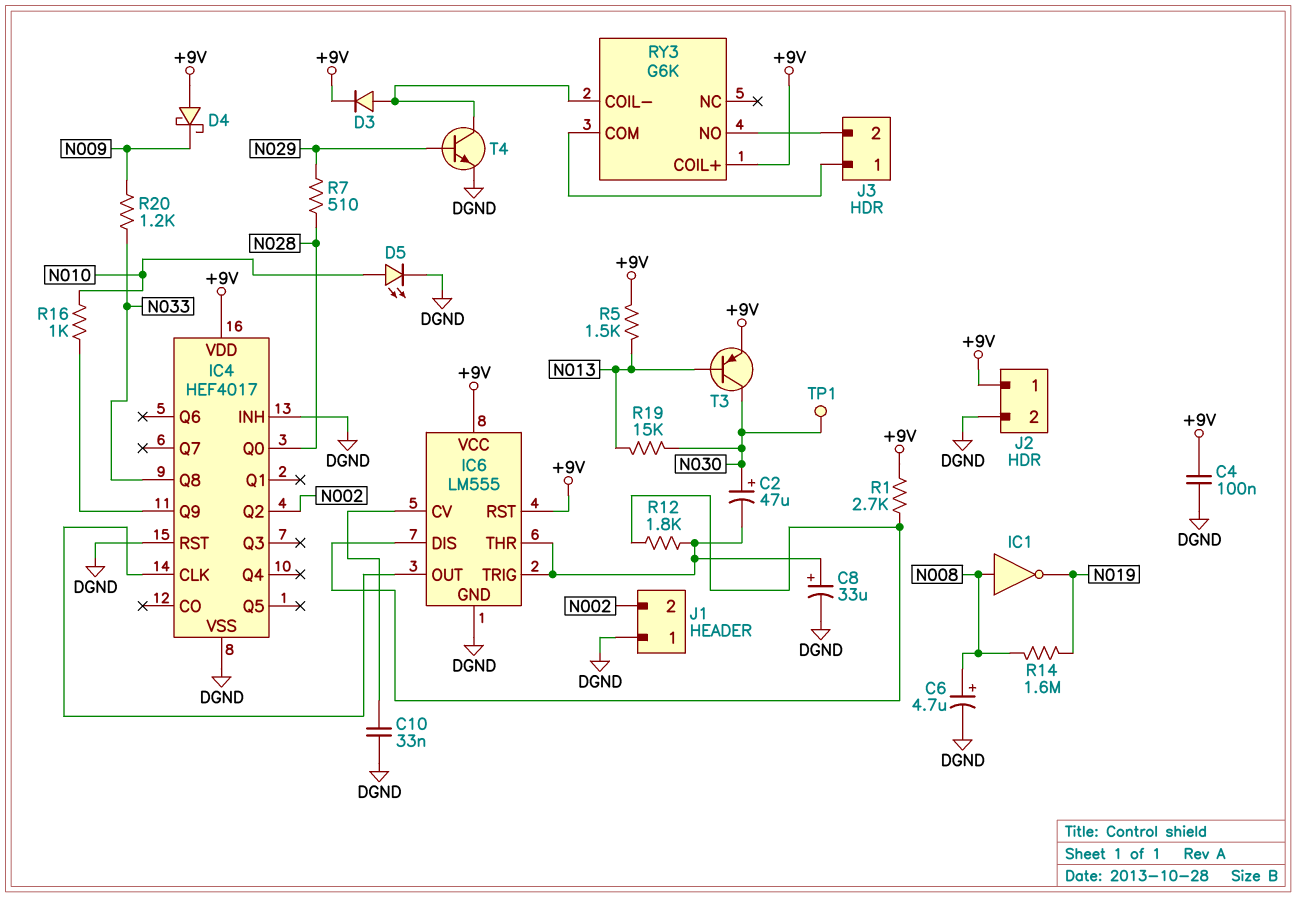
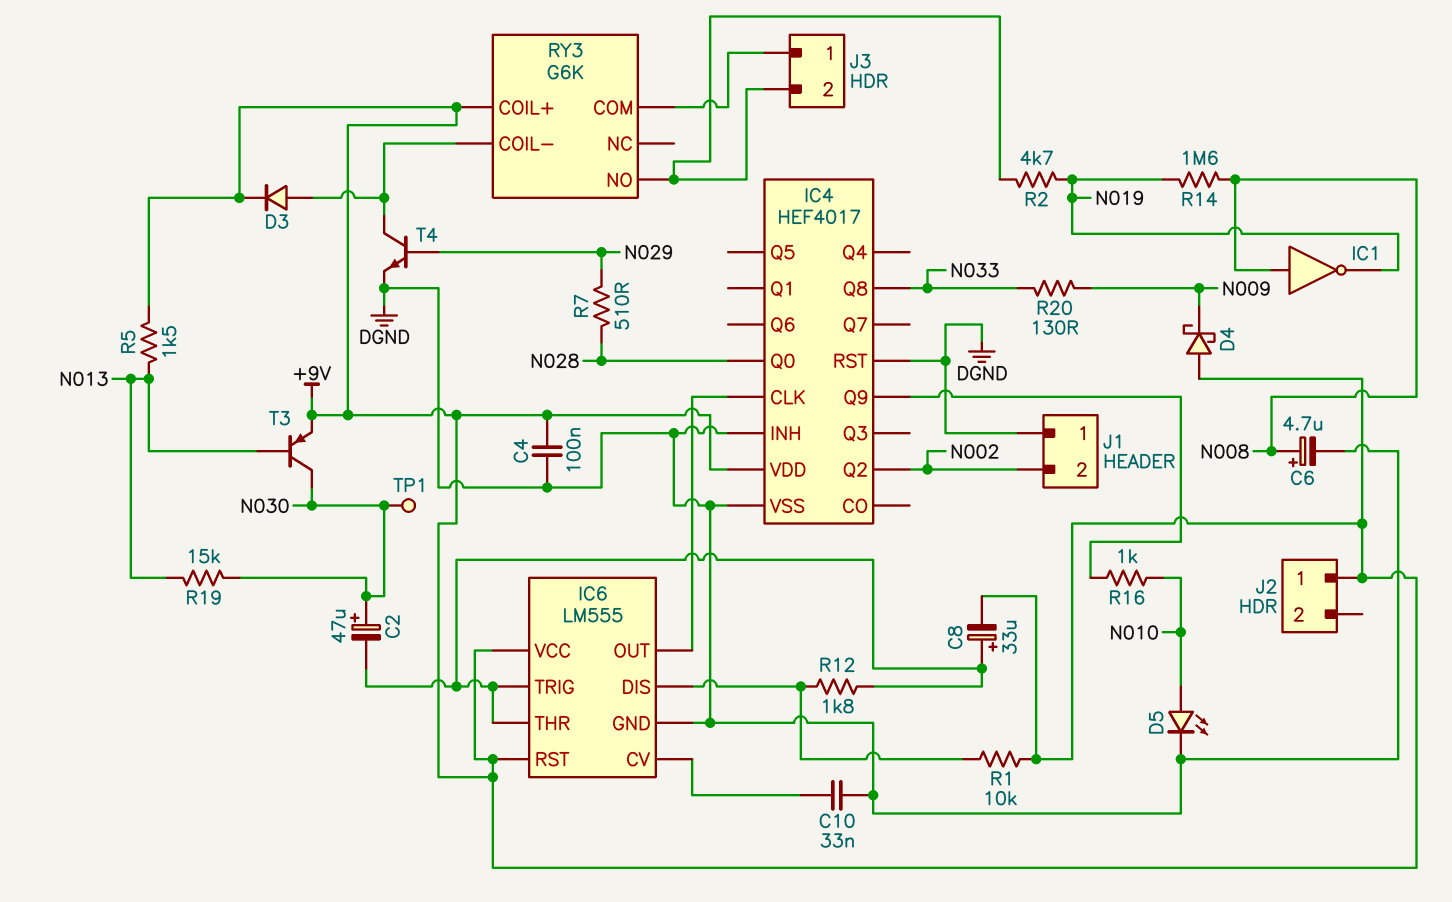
C8: 33uF (plus IC6/THR, minus DGND) -> 33uF (plus IC6/THR, minus +9V)
J2 pin 2: DGND -> none
R1: 2.7k (+9V, IC6/DIS) -> 10k (+9V, IC6/DIS)
R2: none -> 4.7k (J3/2, N019)
R20: 1.2k (N009, N033) -> 130 (N009, N033)

